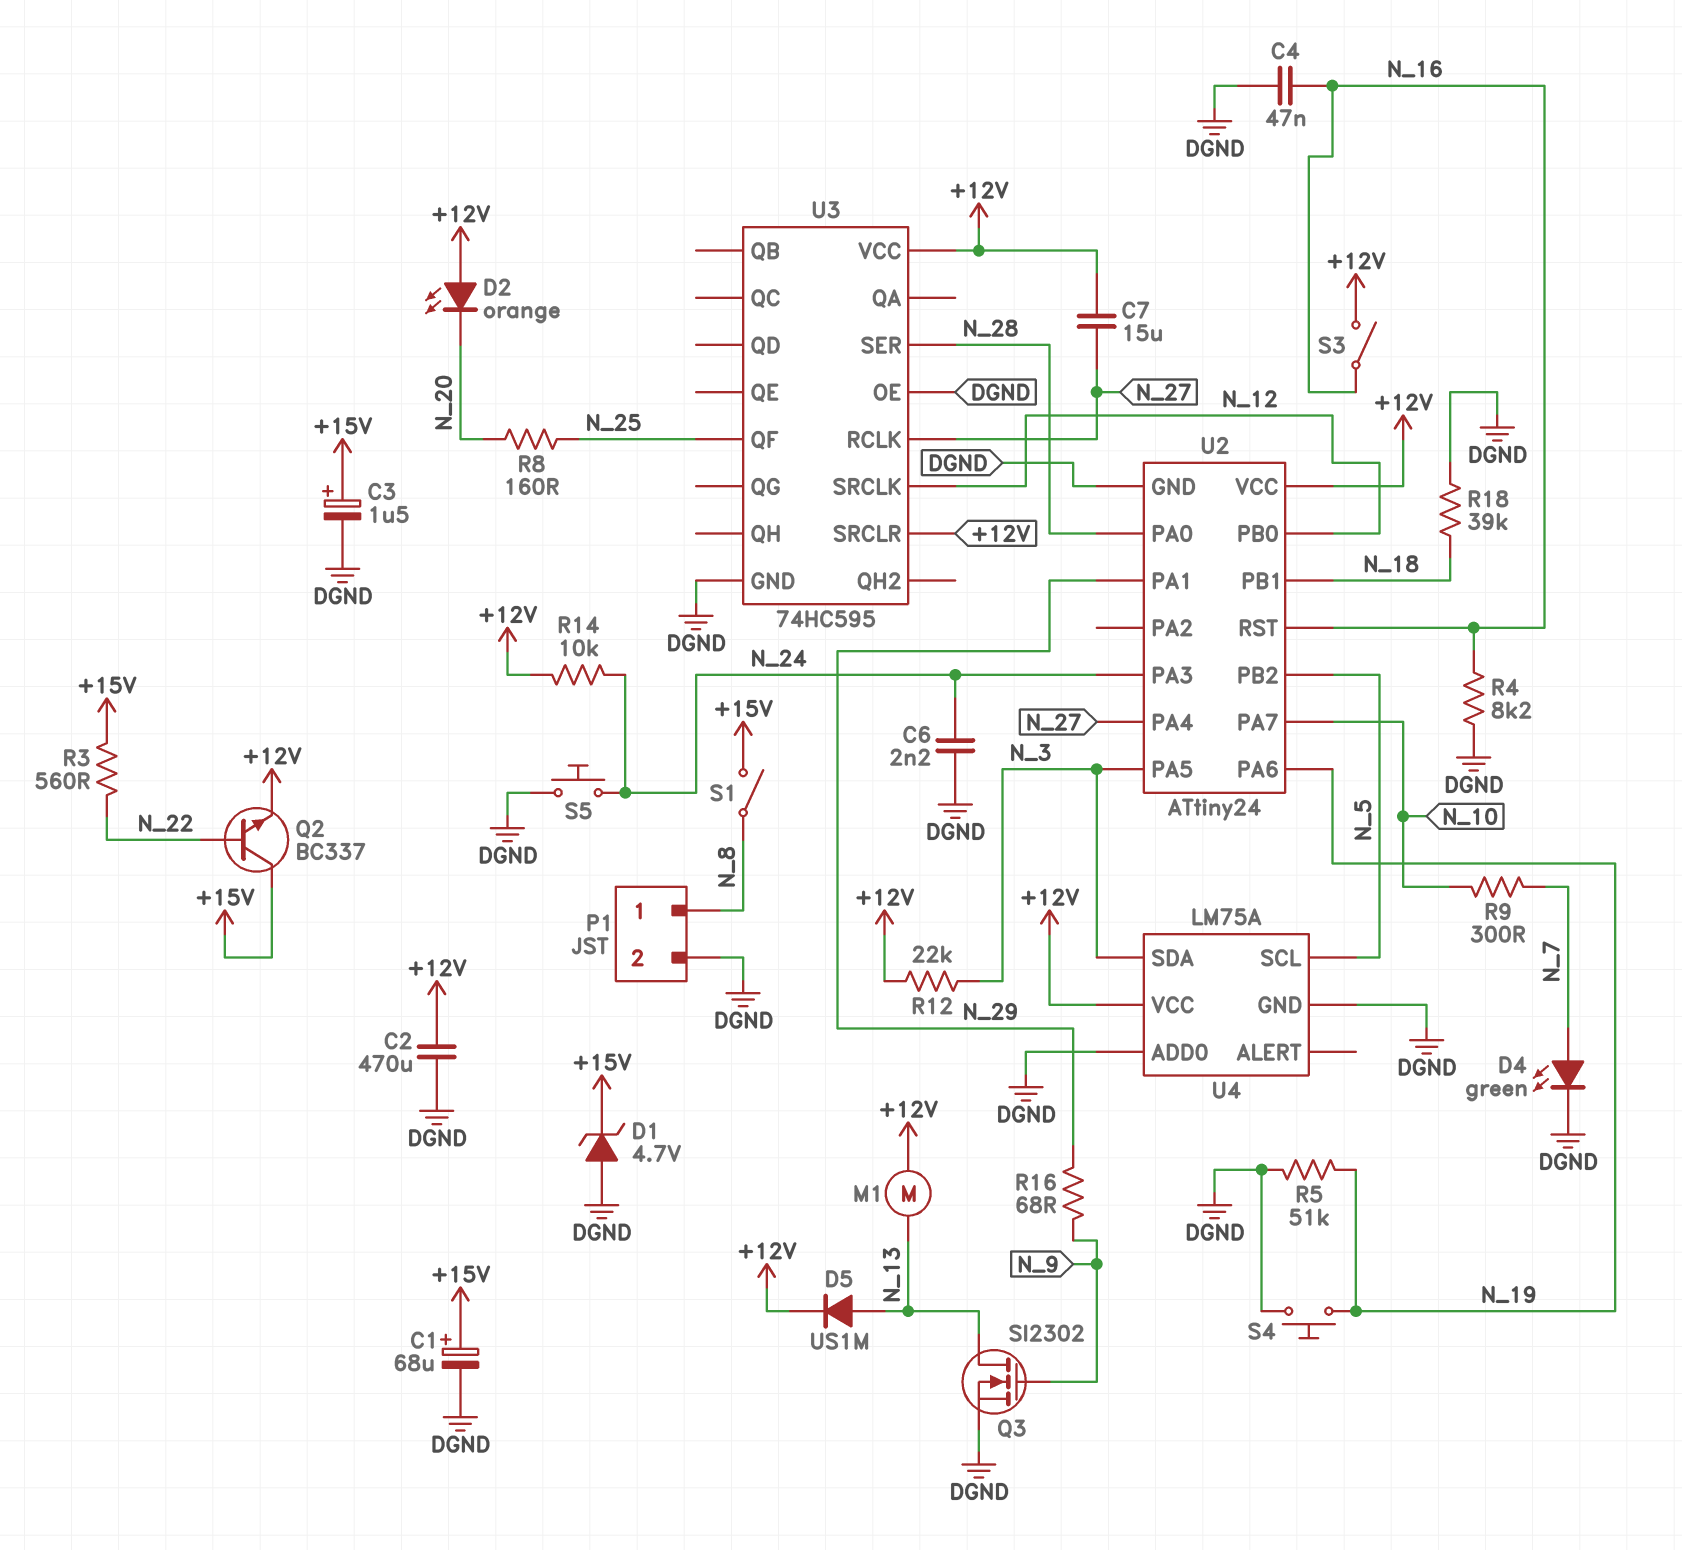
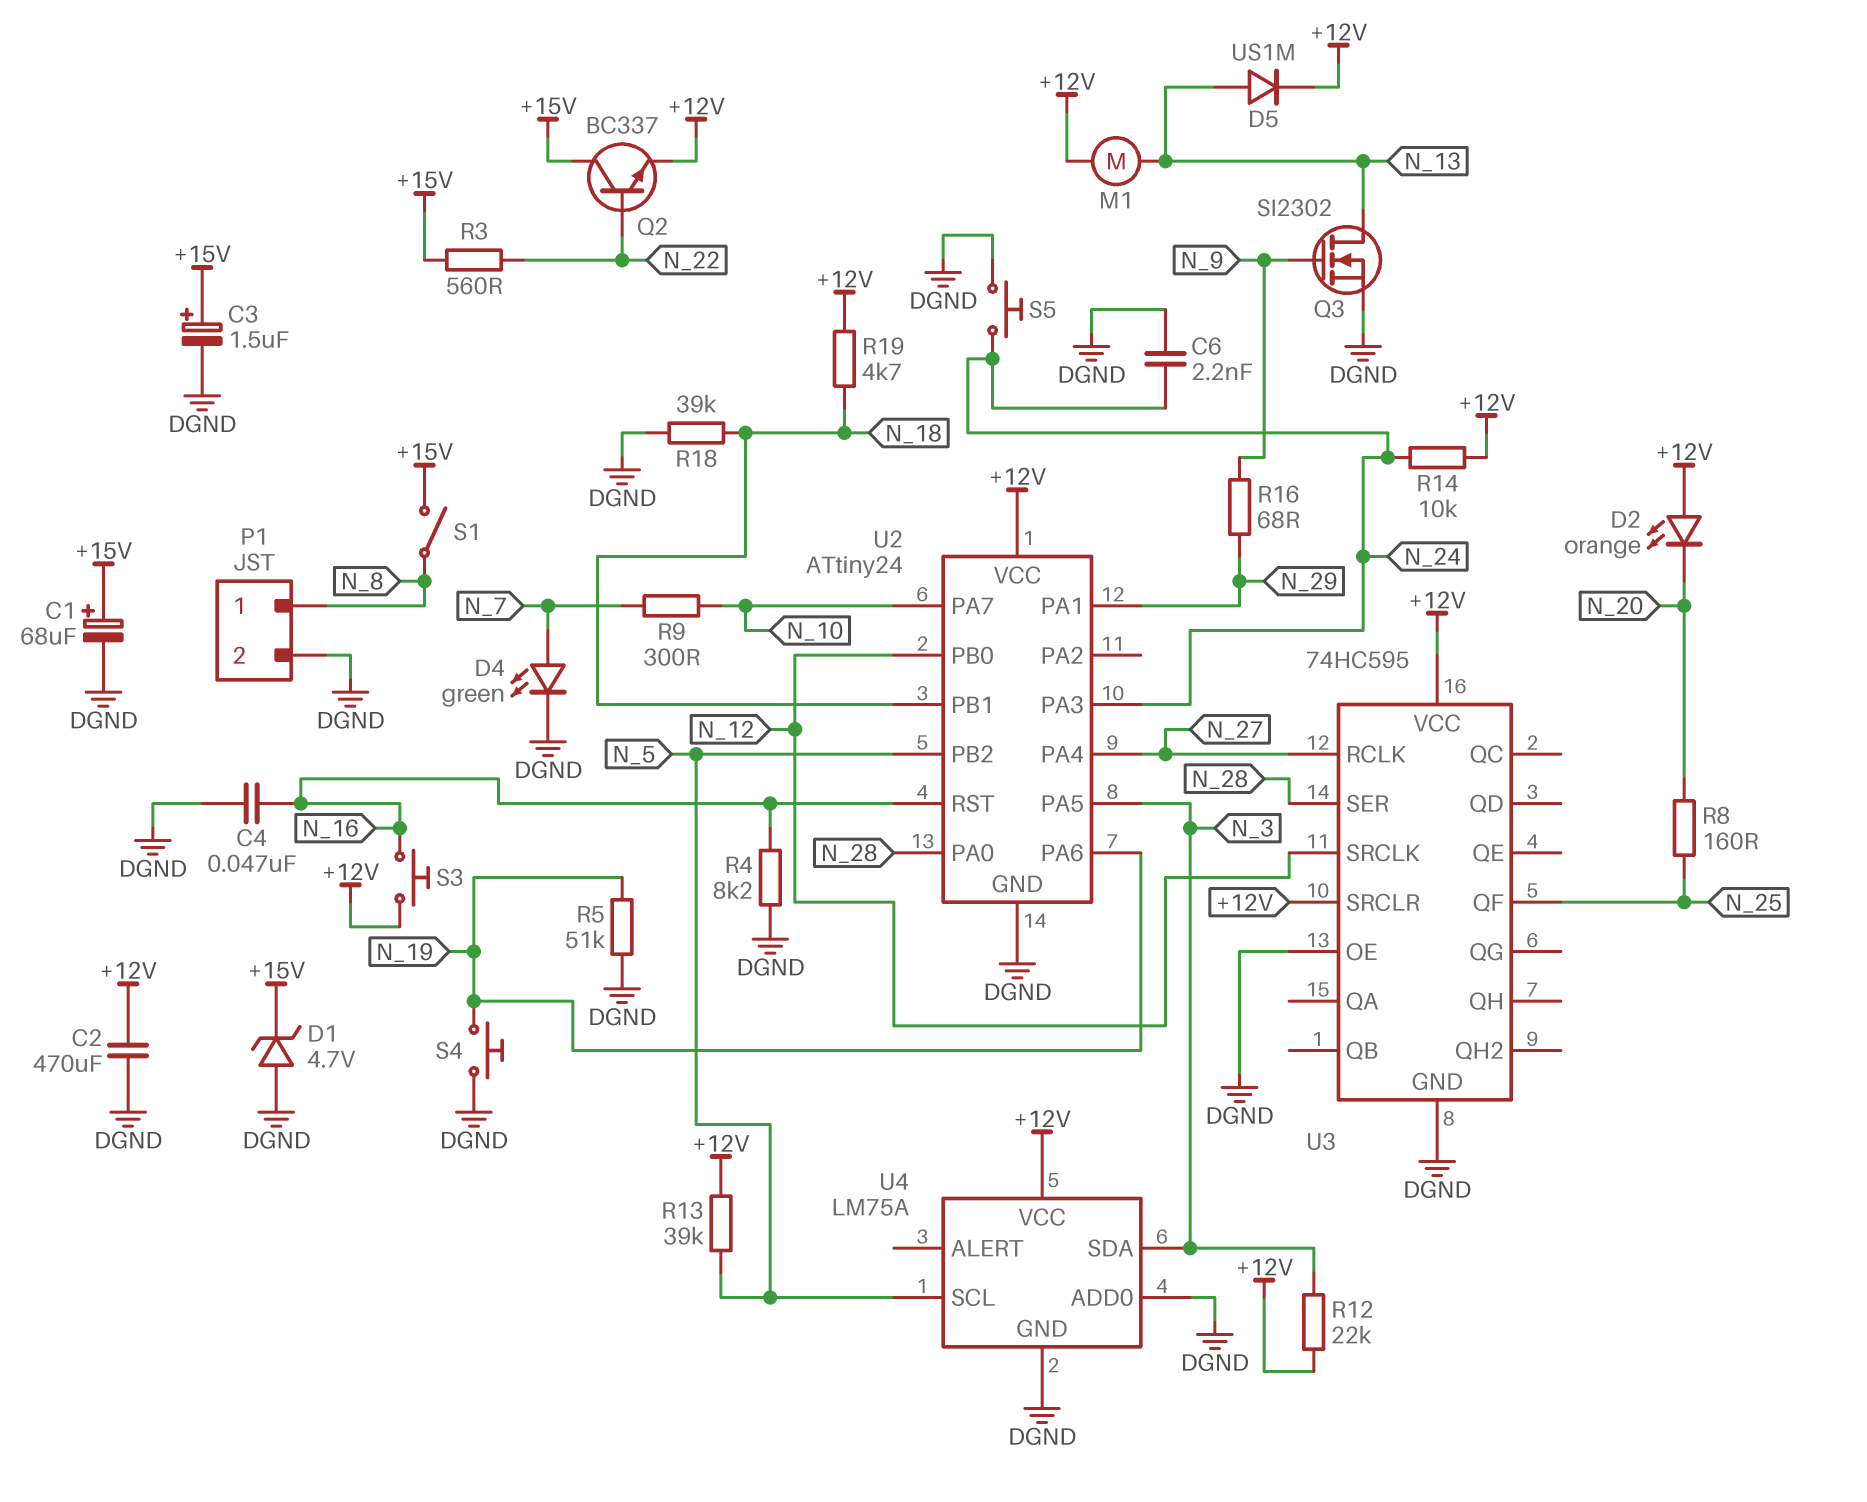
C7: 15uF (+12V, N_27) -> none
R13: none -> 39k (+12V, N_5)
R19: none -> 4.7k (+12V, N_18)
S3: switch (+12V, N_16) -> button (+12V, N_16)

